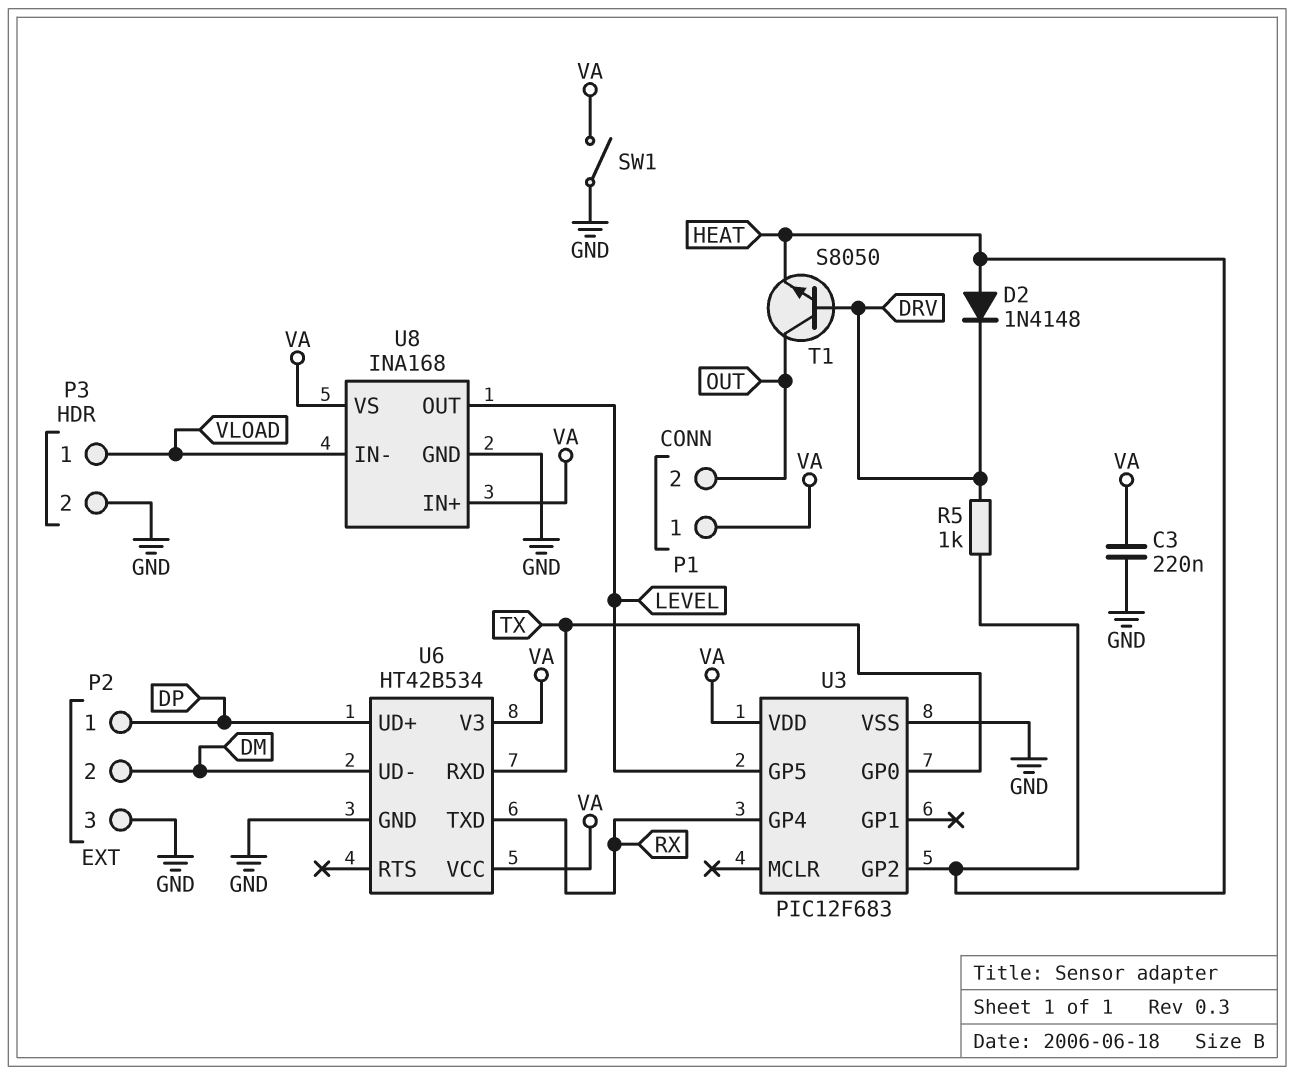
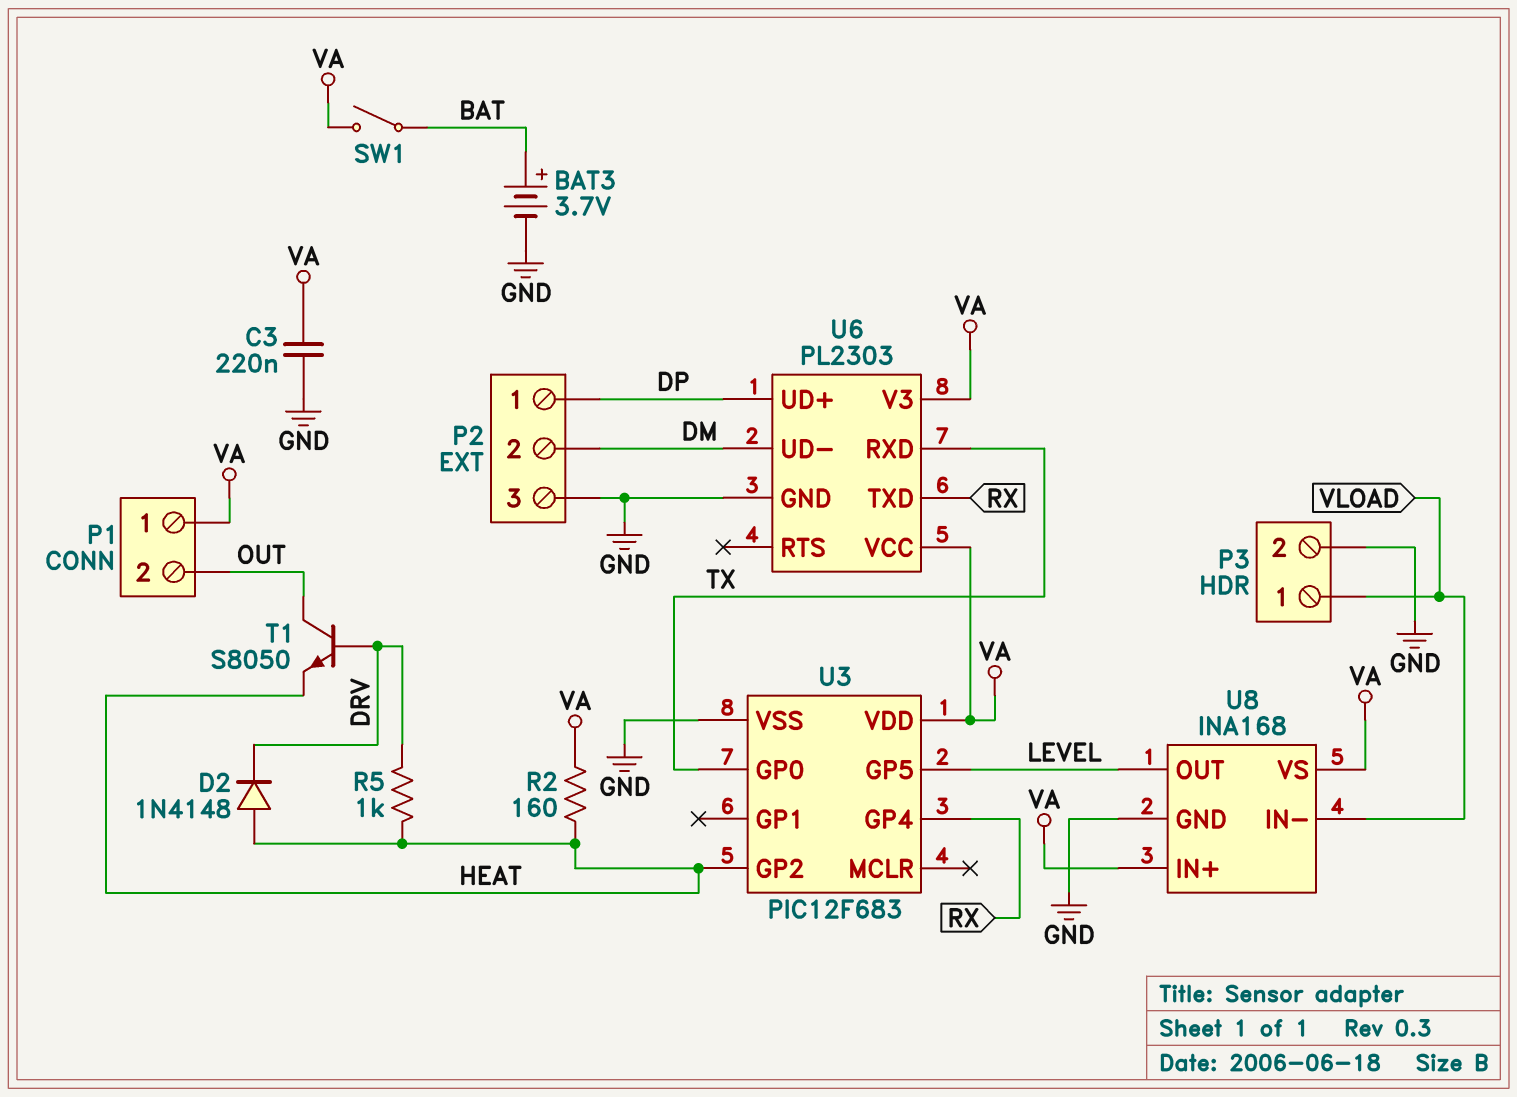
BAT3: none -> 3.7V (plus BAT, minus GND)
R2: none -> 160 (HEAT, VA)
SW1: switch (GND, VA) -> switch (BAT, VA)
U6: HT42B534 -> PL2303

